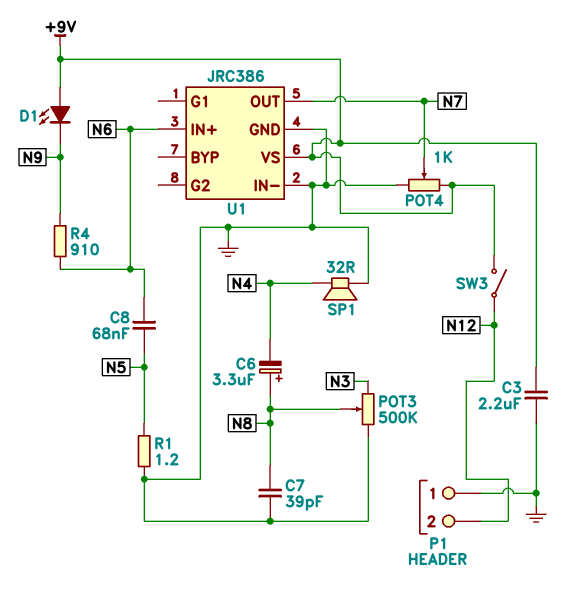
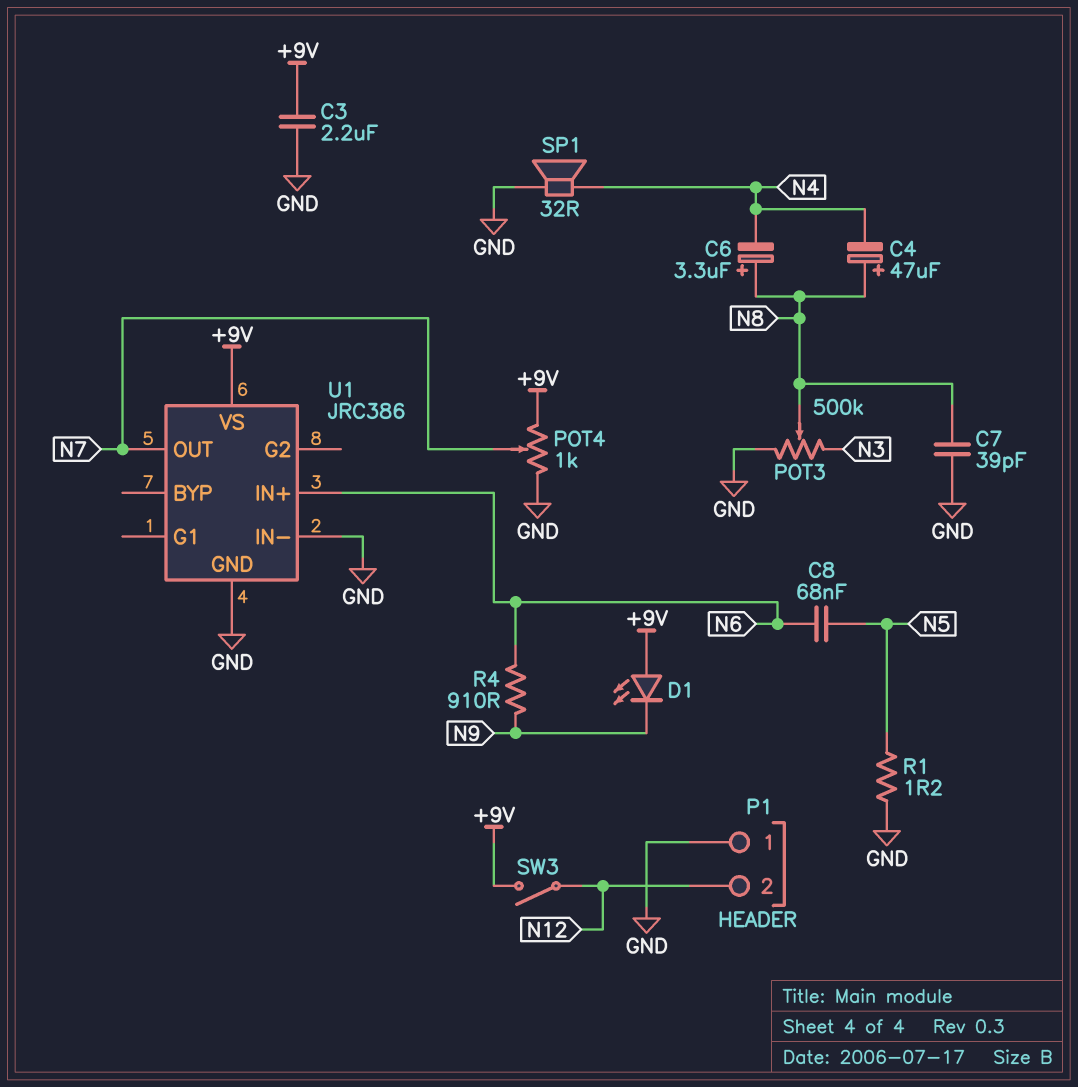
C4: none -> 47uF (plus N8, minus N4)

